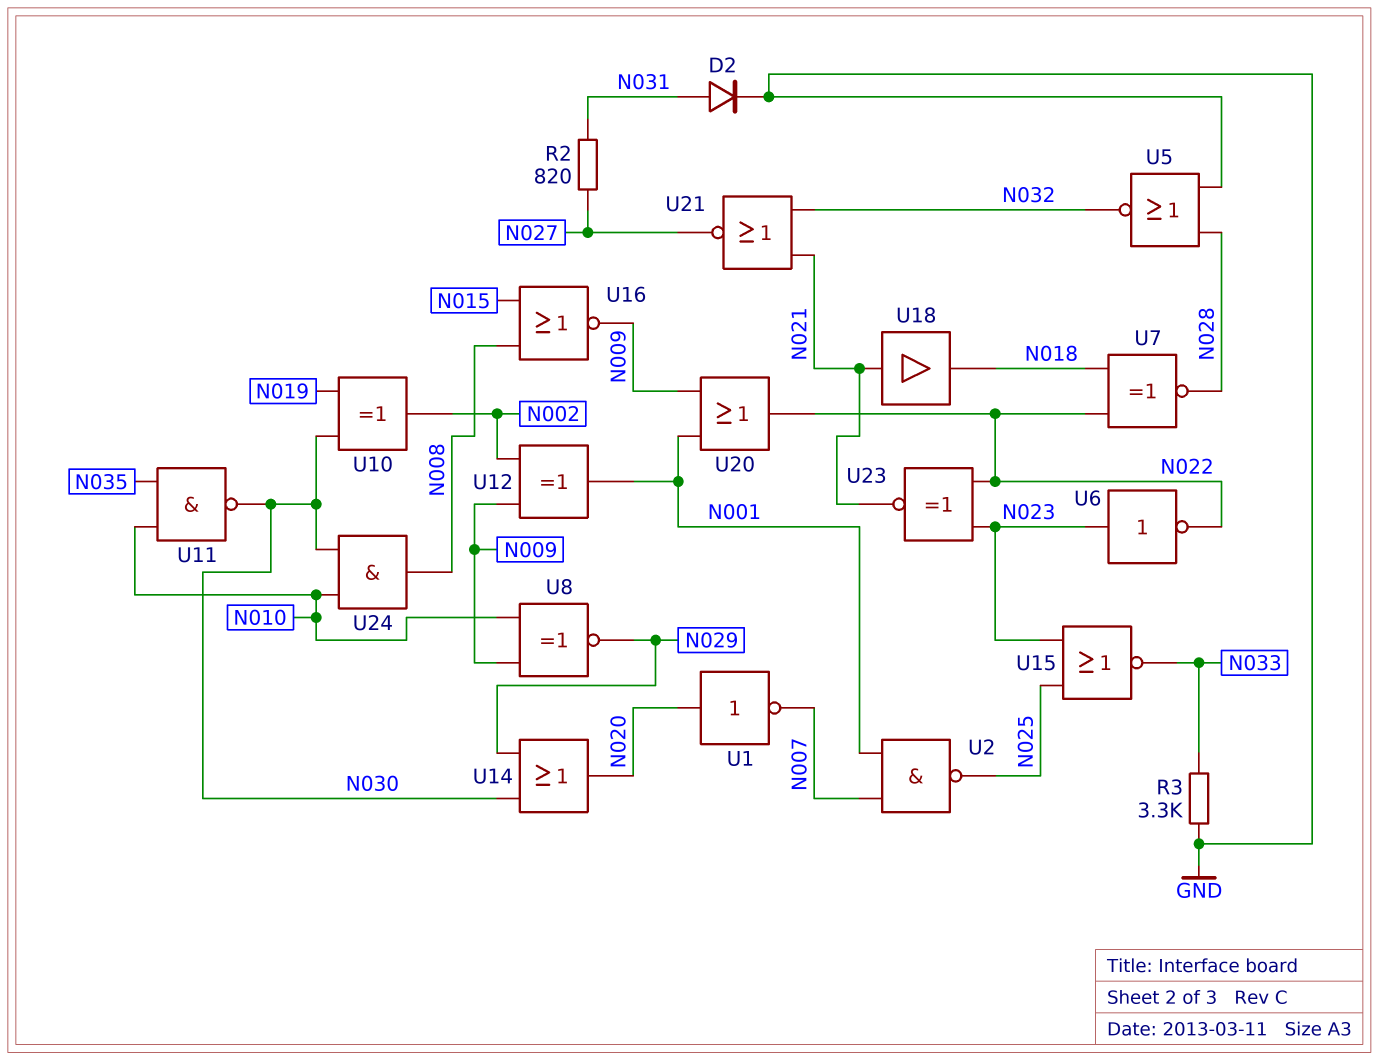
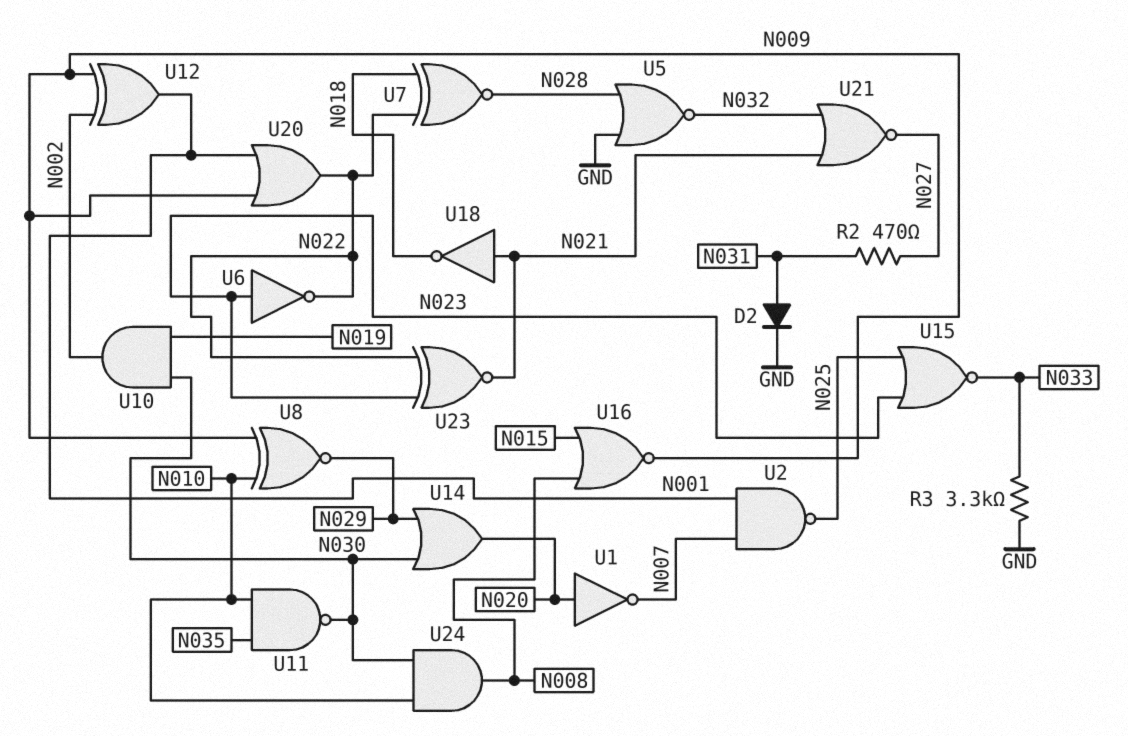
R2: 820 (N027, N031) -> 470 (N027, N031)
U10: XOR (in N019, in N030, out N002) -> AND (in N019, in N030, out N002)
U18: buffer (in N021, out N018) -> NOT (in N021, out N018)

